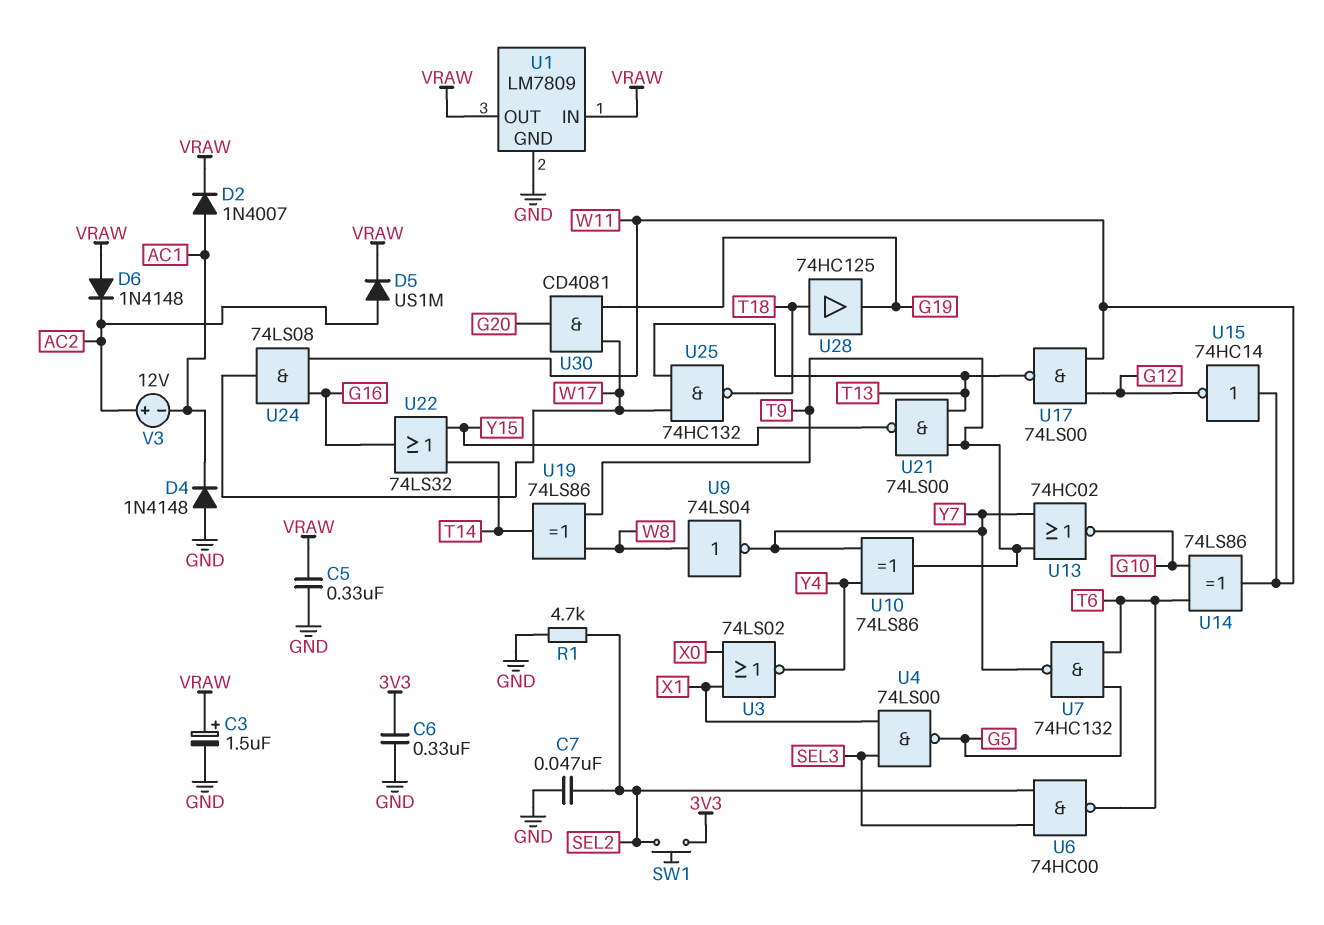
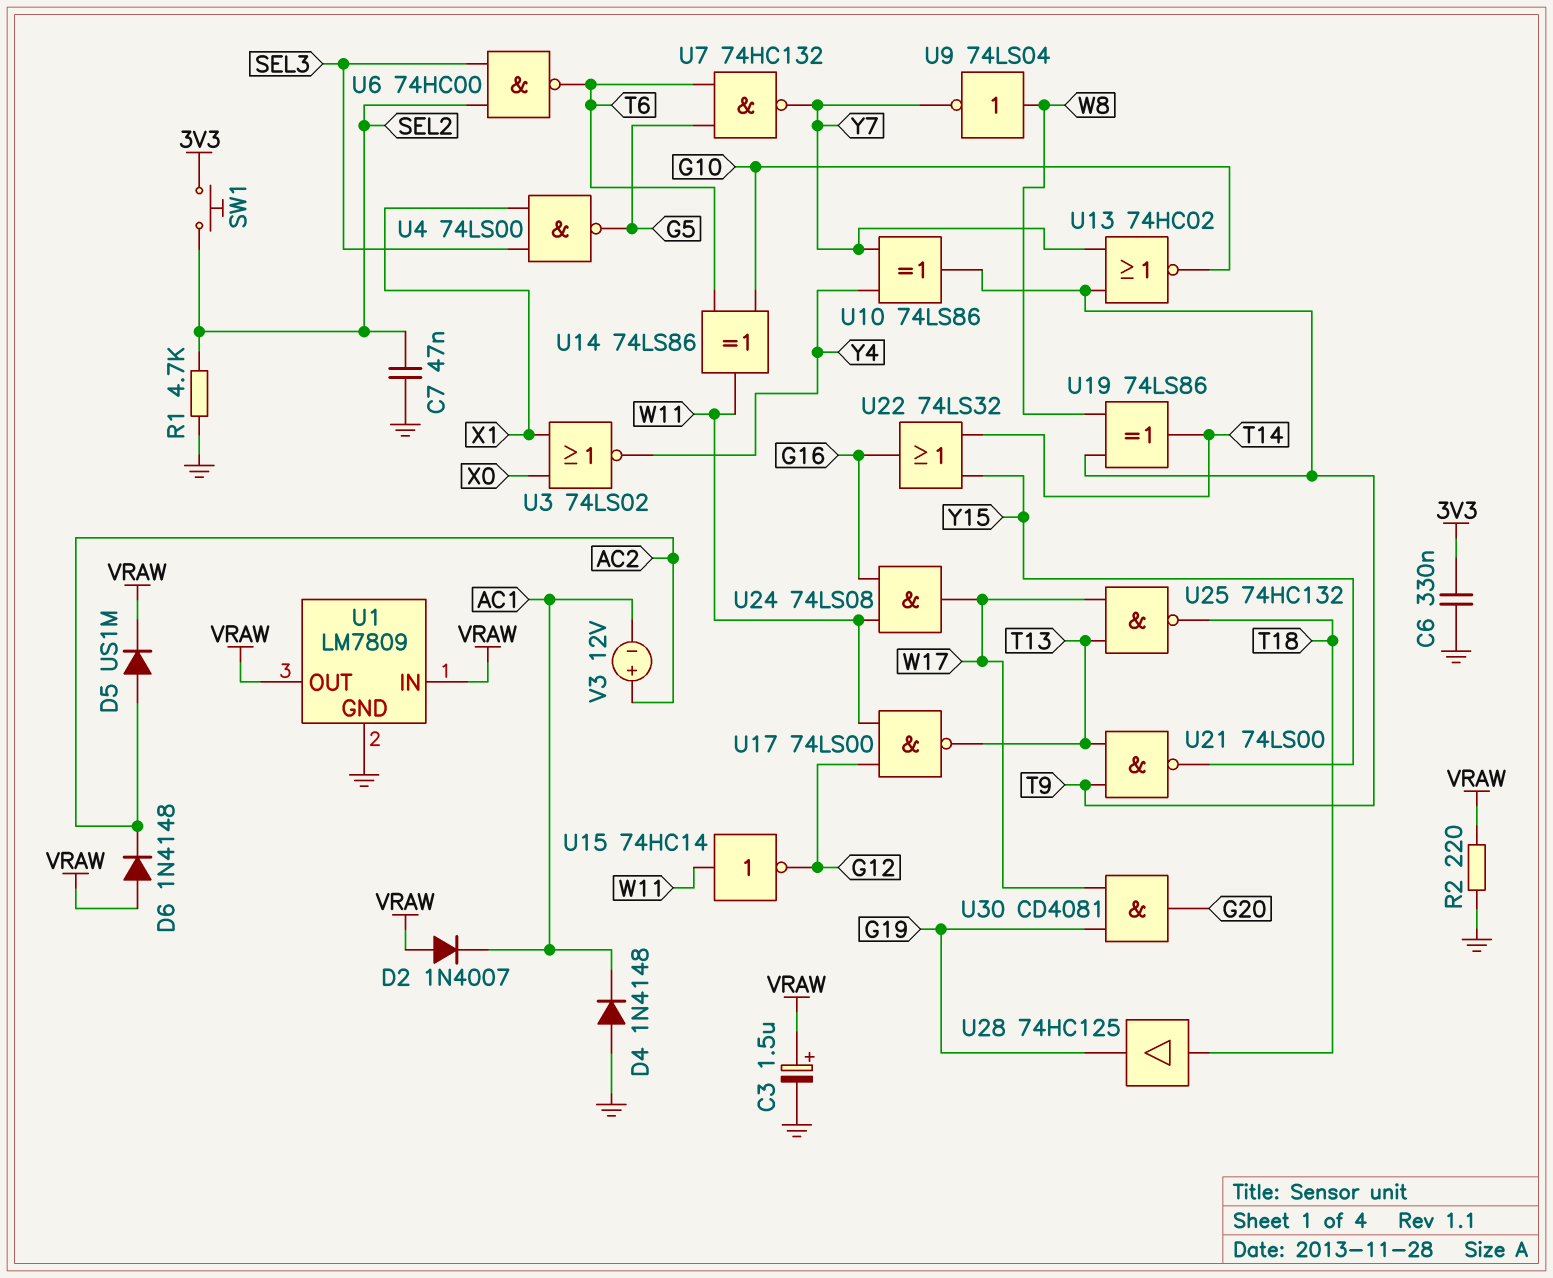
C5: 330nF (GND, VRAW) -> none
D2: diode 1N4007 (A AC1, K VRAW) -> diode 1N4007 (A VRAW, K AC1)
R2: none -> 220 (GND, VRAW)

